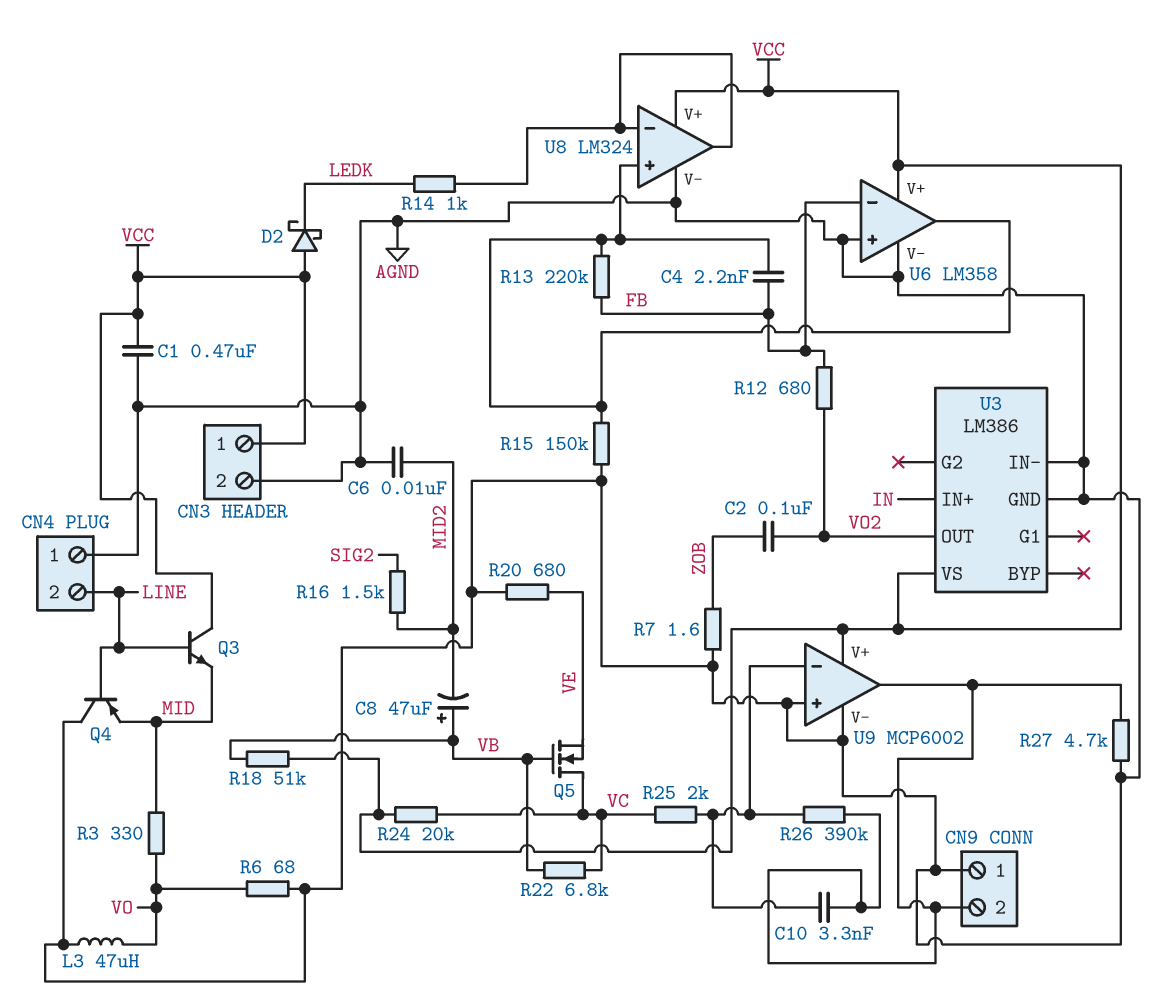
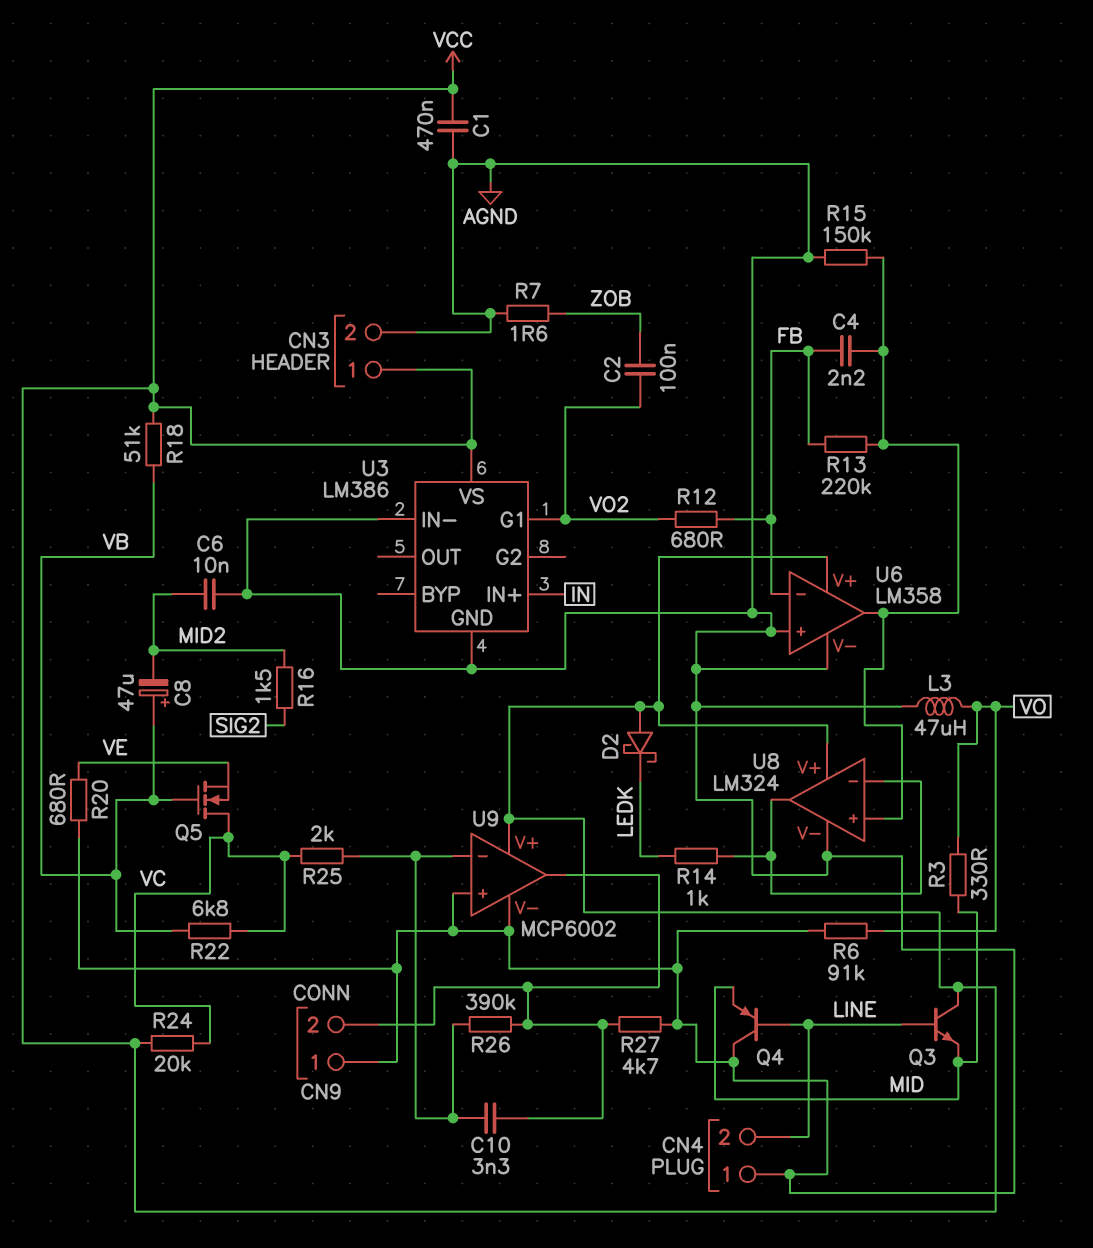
R6: 68 (AGND, VO) -> 91k (AGND, VO)
U3 pin G1: none -> VO2
U3 pin OUT: VO2 -> none

